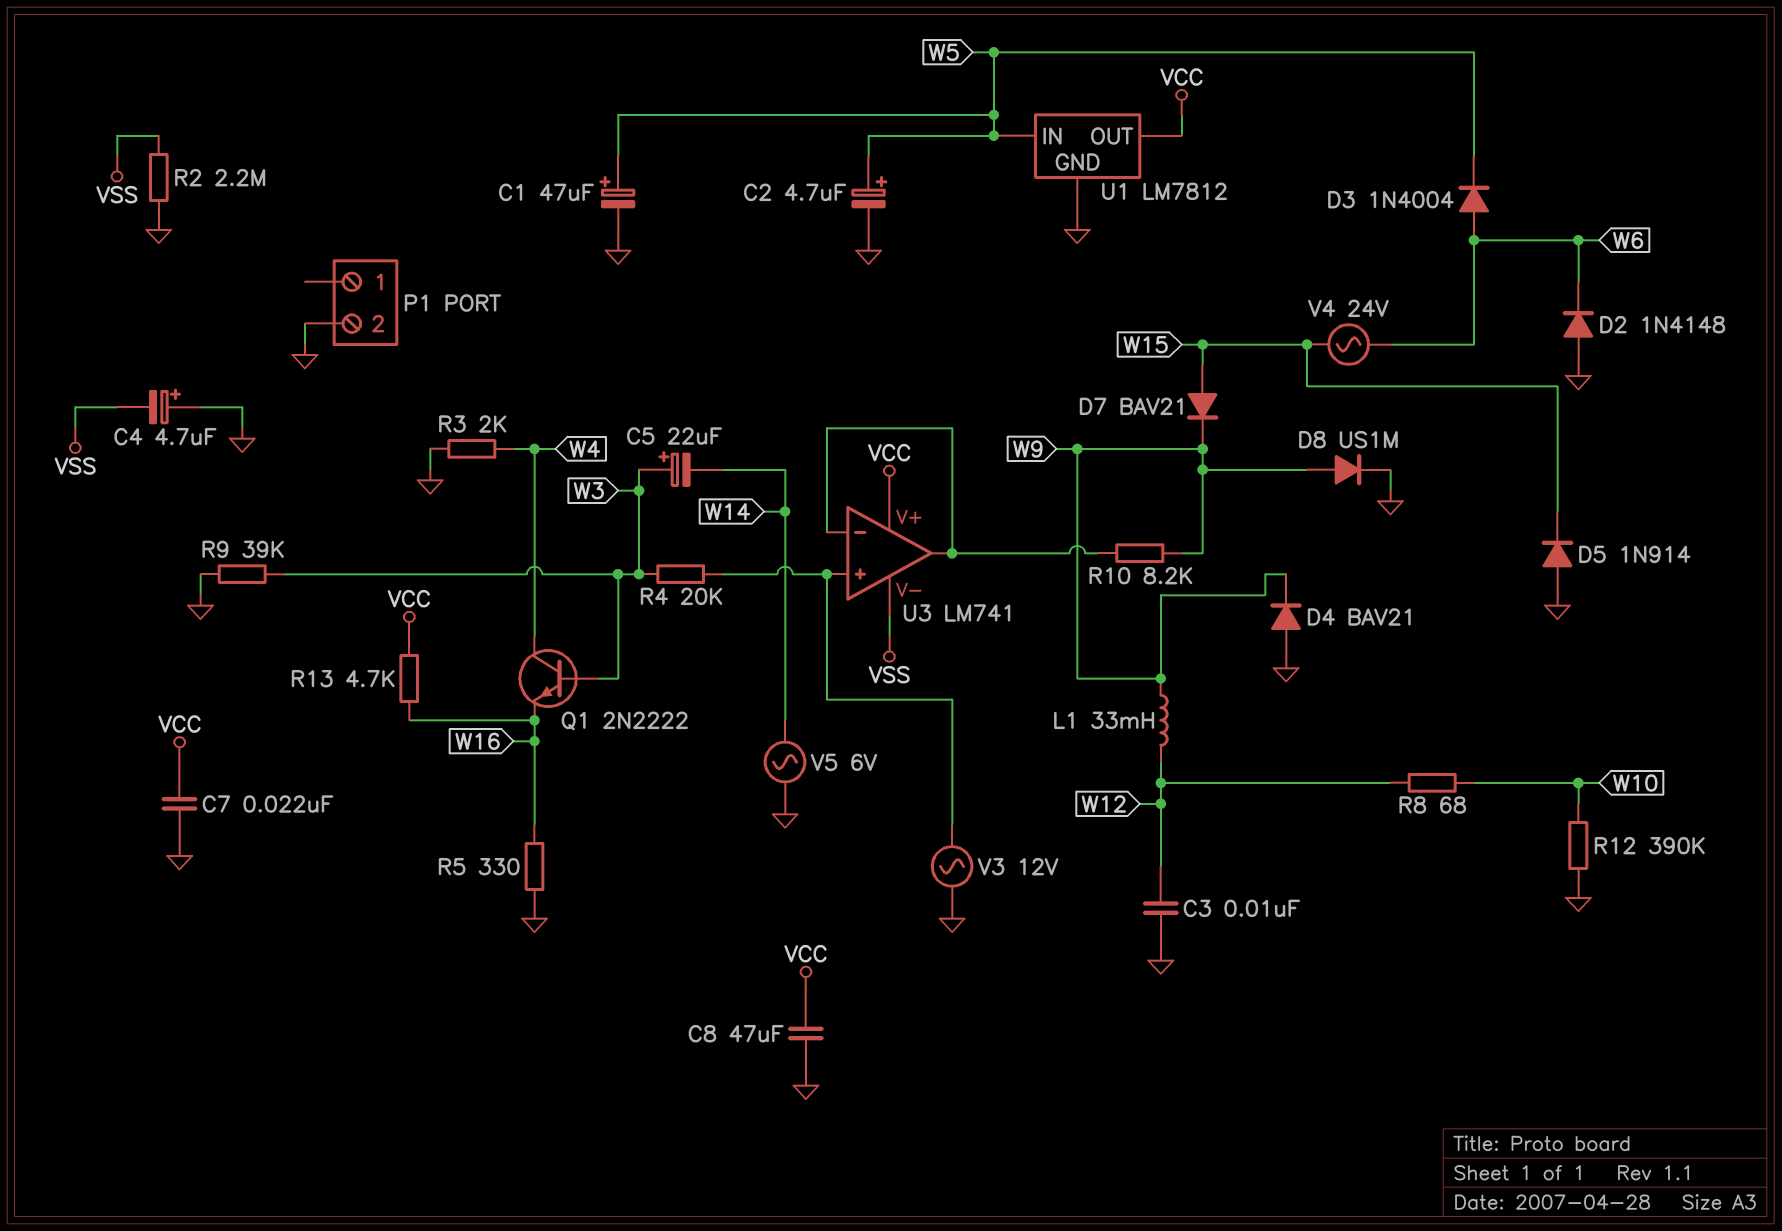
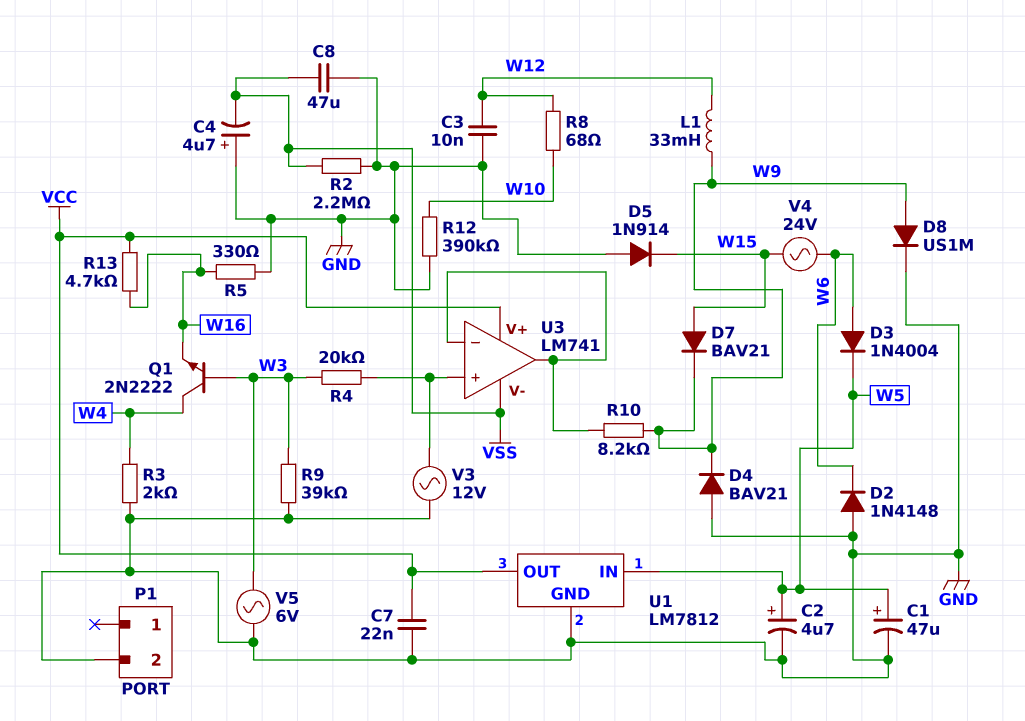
C5: 22uF (plus W3, minus W14) -> none
C8: 47uF (GND, VCC) -> 47uF (GND, VSS)
V5: AC 6V (GND, W14) -> AC 6V (GND, W3)

